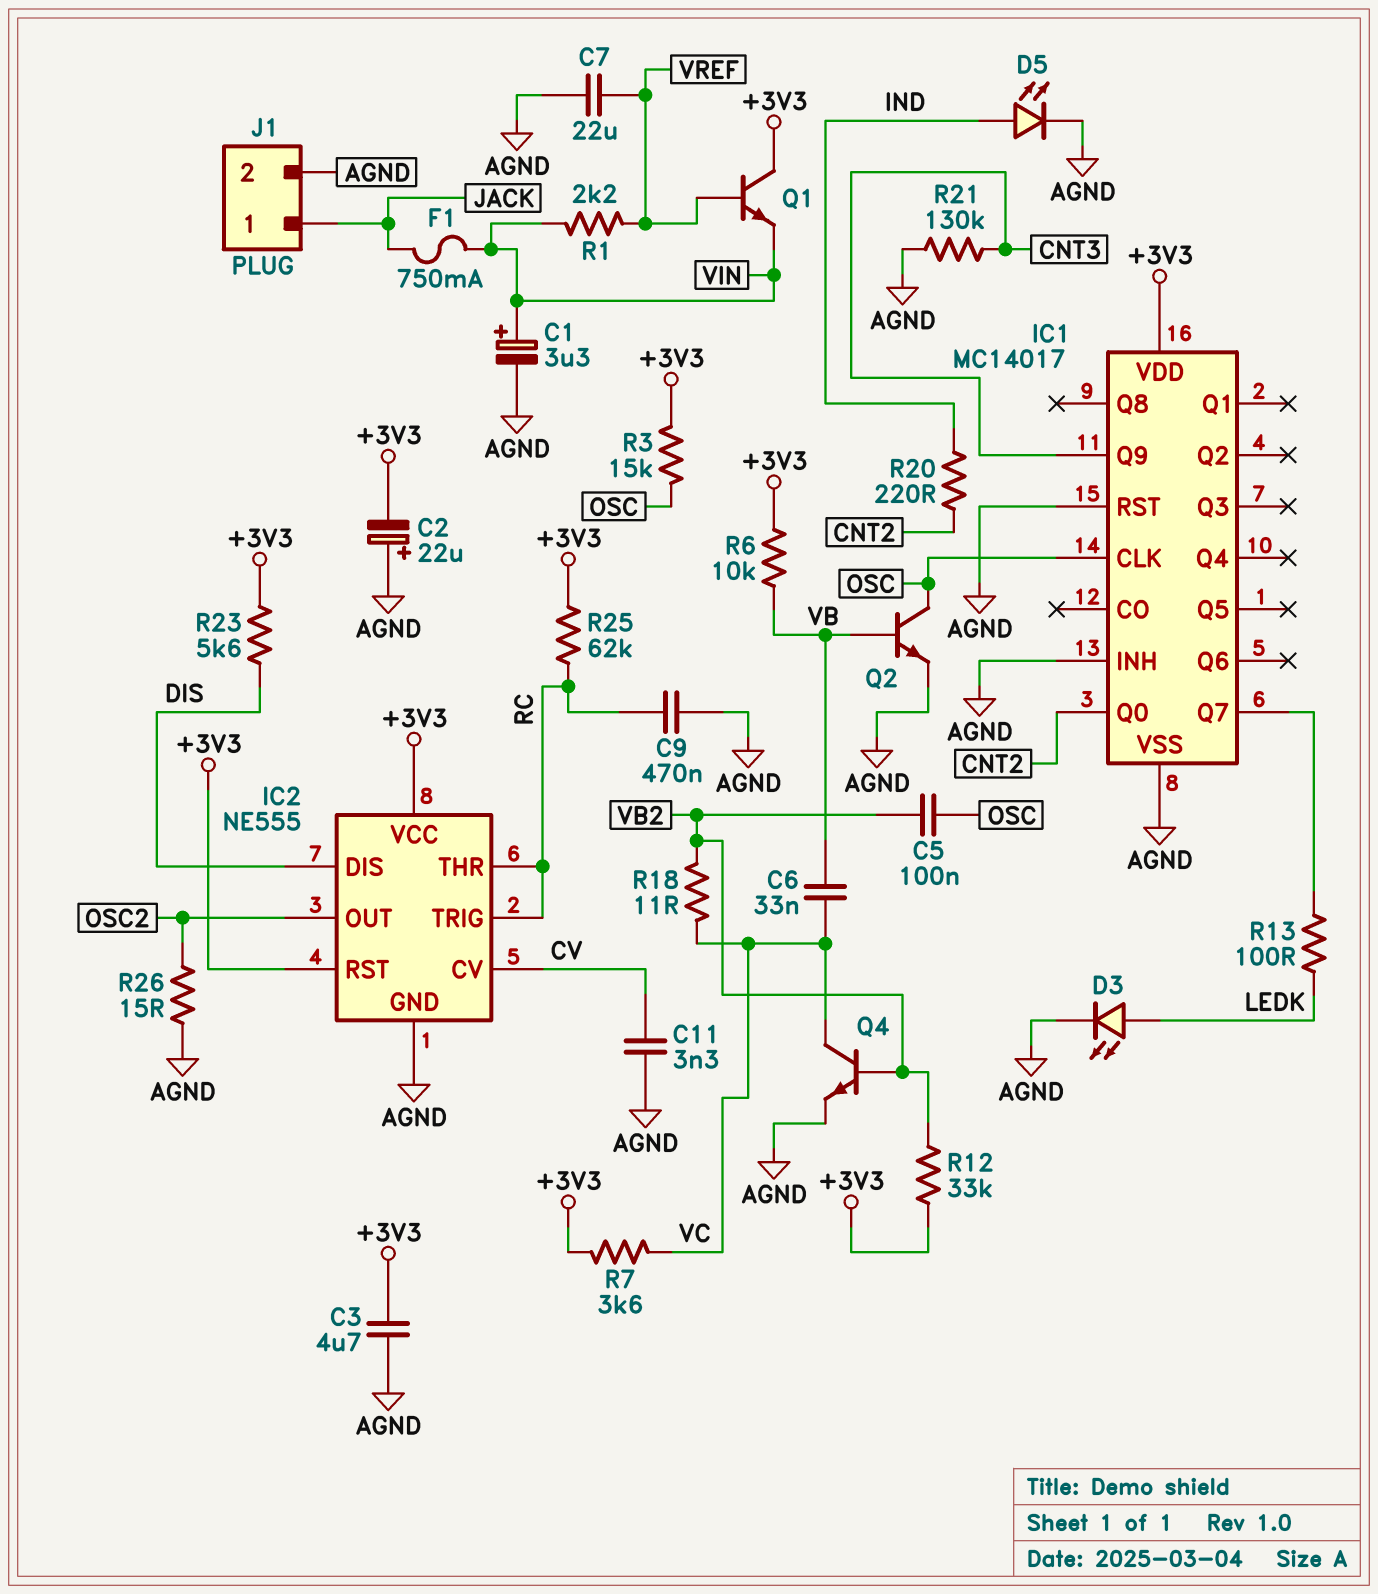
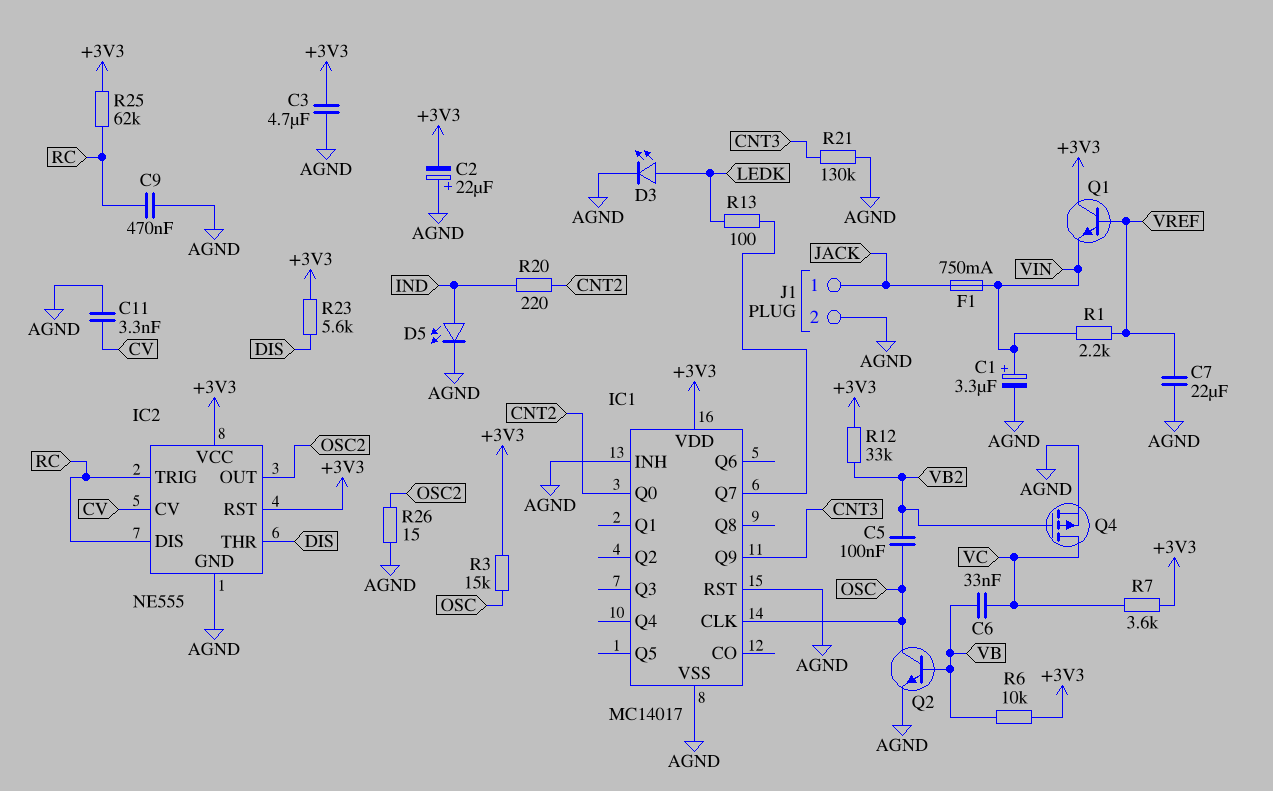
IC2 pin DIS: DIS -> RC
IC2 pin THR: RC -> DIS
Q4: NPN (B VB2, C VC, E AGND) -> PMOS (G VB2, D VC, S AGND)
R18: 11 (VB2, VC) -> none

